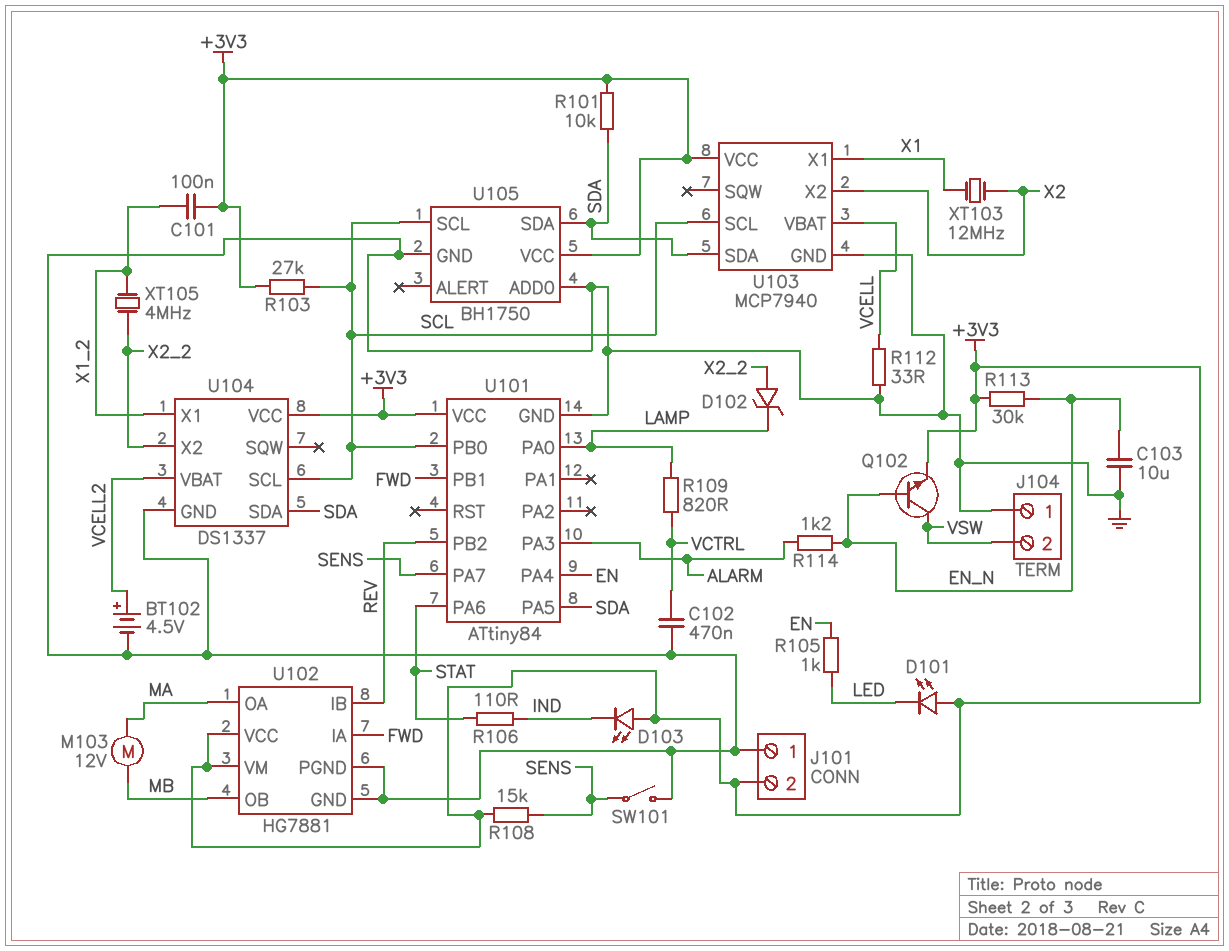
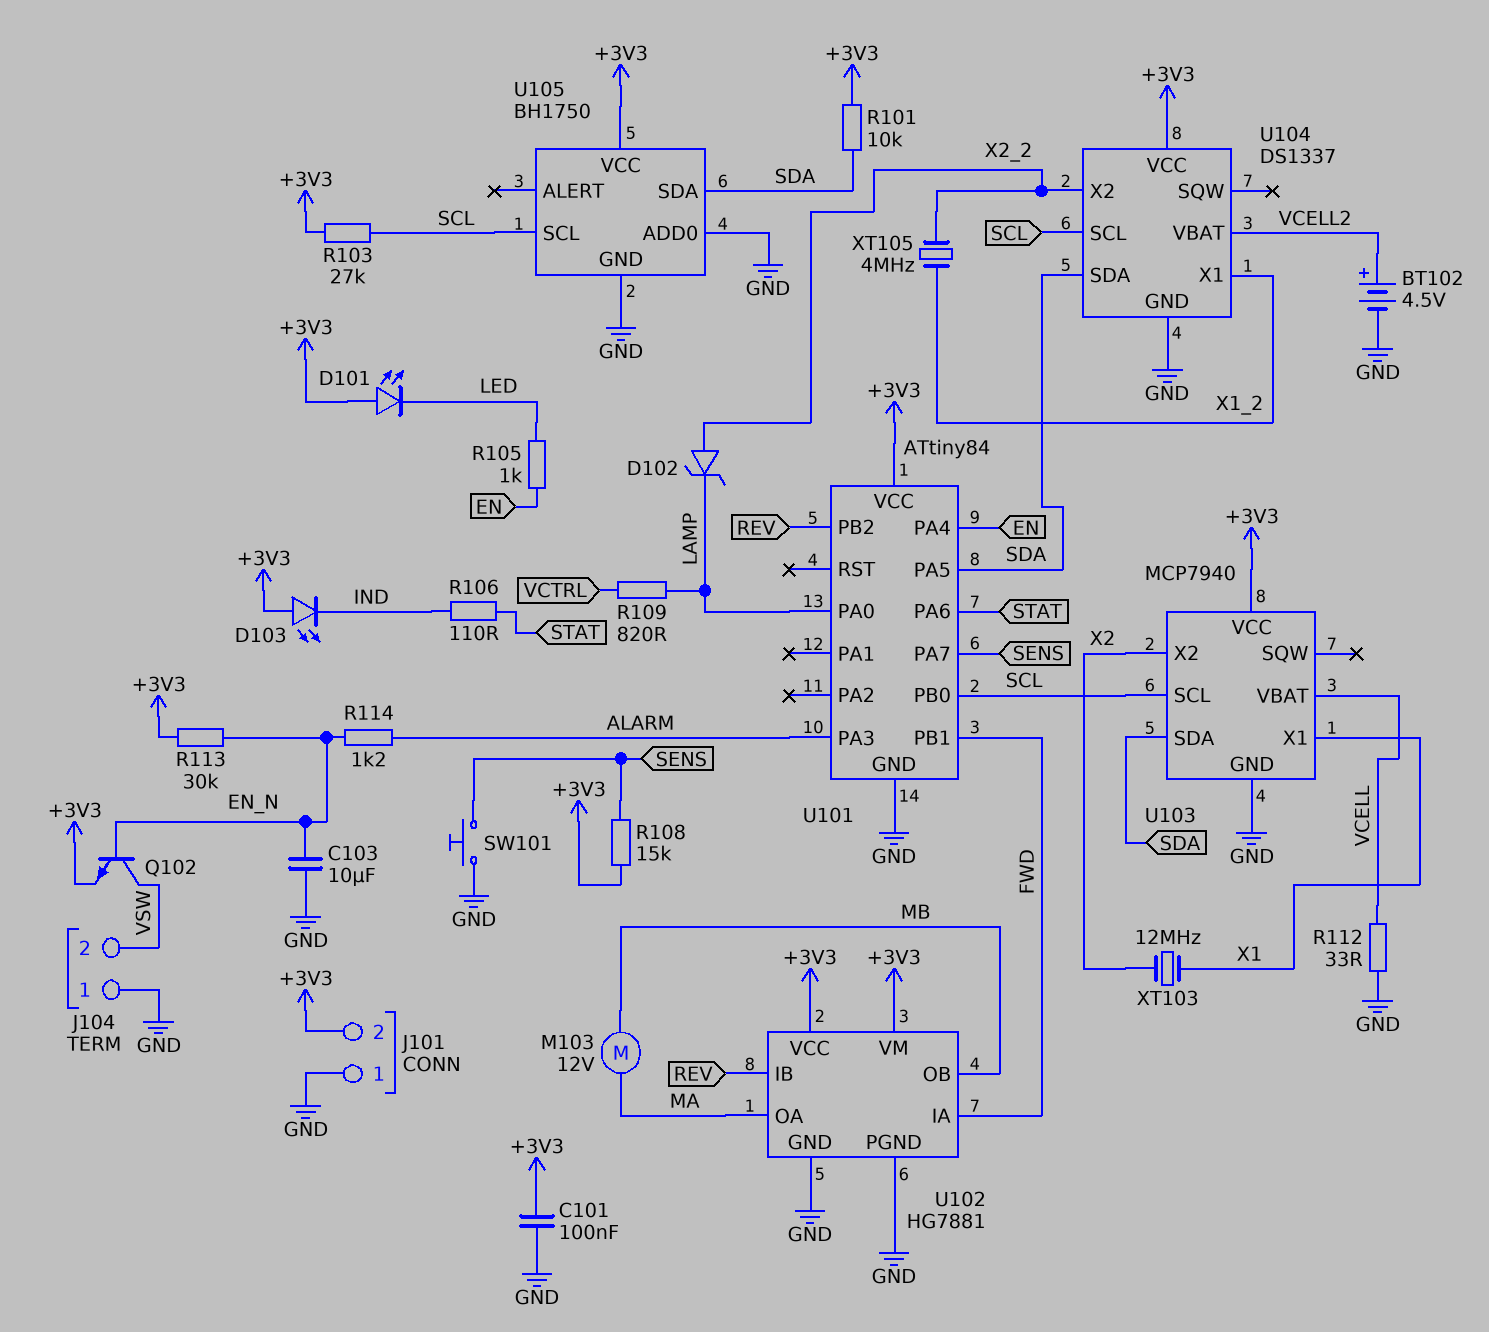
C101: 100nF (+3V3, X1_2) -> 100nF (+3V3, GND)
C102: 470nF (GND, VCTRL) -> none
SW101: switch (GND, SENS) -> button (GND, SENS)

